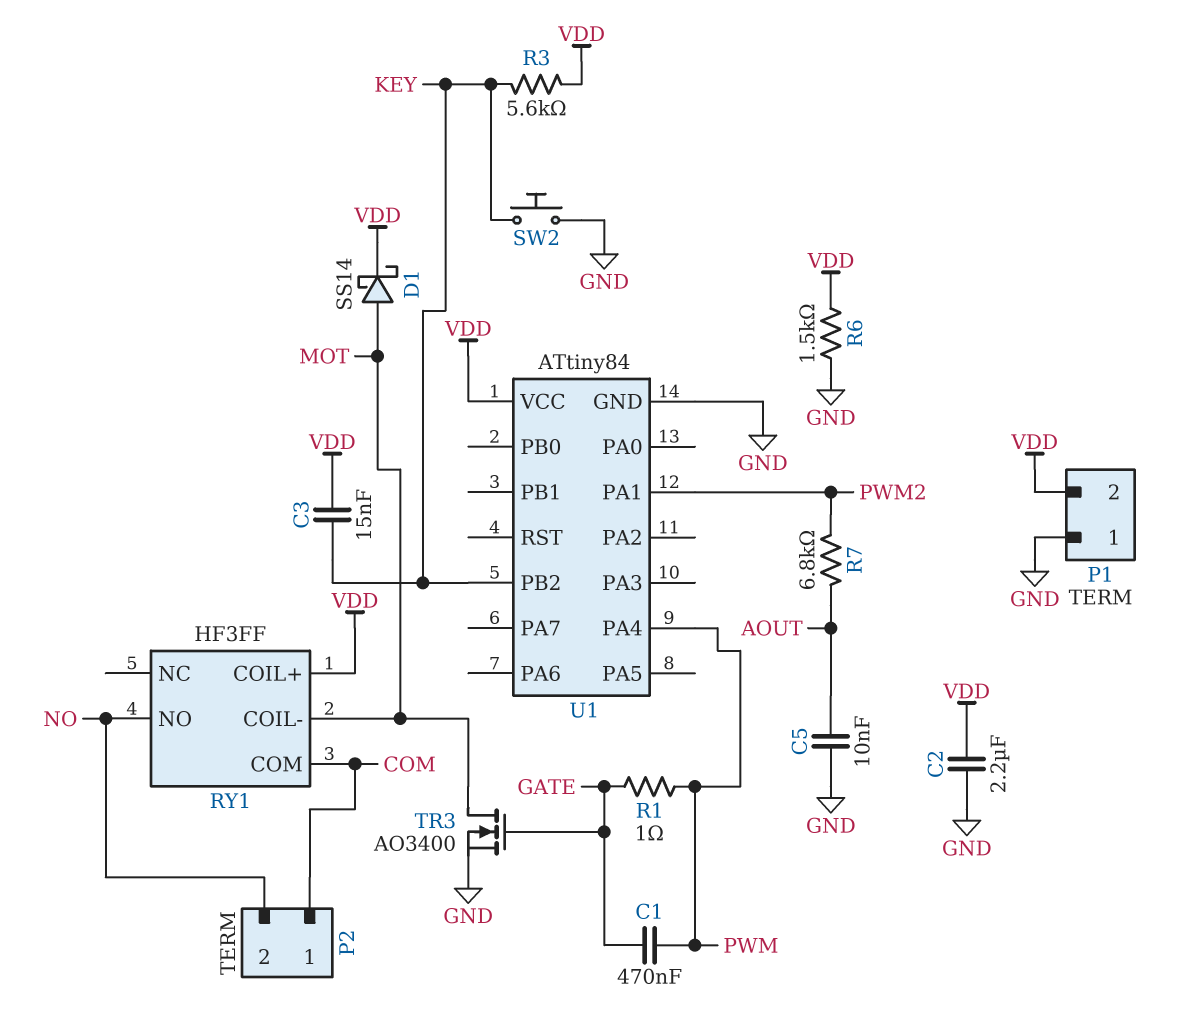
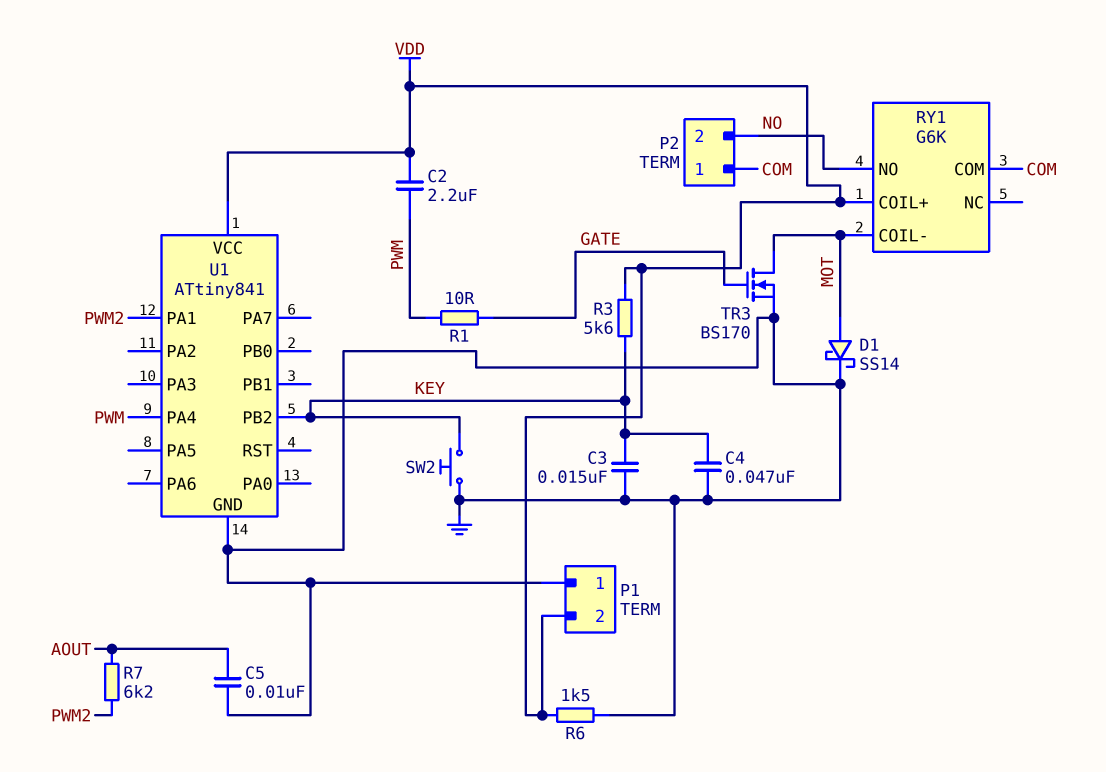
C1: 470nF (GATE, PWM) -> none
C2: 2.2uF (GND, VDD) -> 2.2uF (PWM, VDD)
C3: 15nF (KEY, VDD) -> 15nF (GND, KEY)
C4: none -> 47nF (GND, KEY)
D1: schottky SS14 (A MOT, K VDD) -> schottky SS14 (A MOT, K GND)
R1: 1 (GATE, PWM) -> 10 (GATE, PWM)
R7: 6.8k (AOUT, PWM2) -> 6.2k (AOUT, PWM2)
RY1: HF3FF -> G6K
TR3: NMOS AO3400 (G GATE, D MOT, S GND) -> NMOS BS170 (G GATE, D MOT, S GND)
U1: ATtiny84 -> ATtiny841

